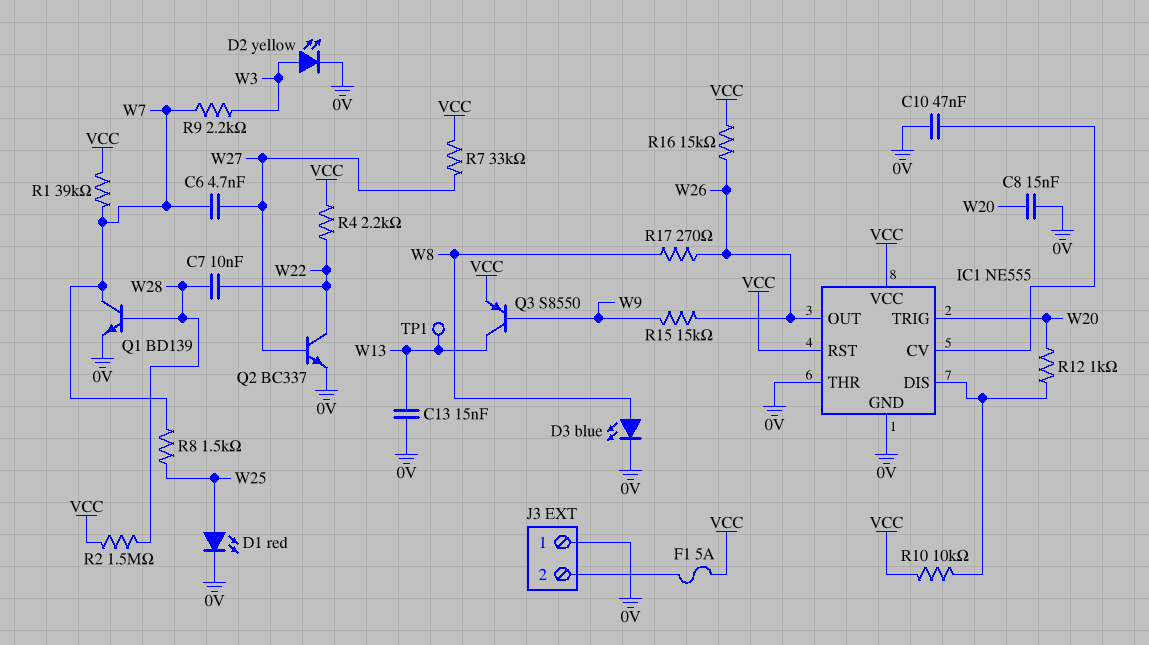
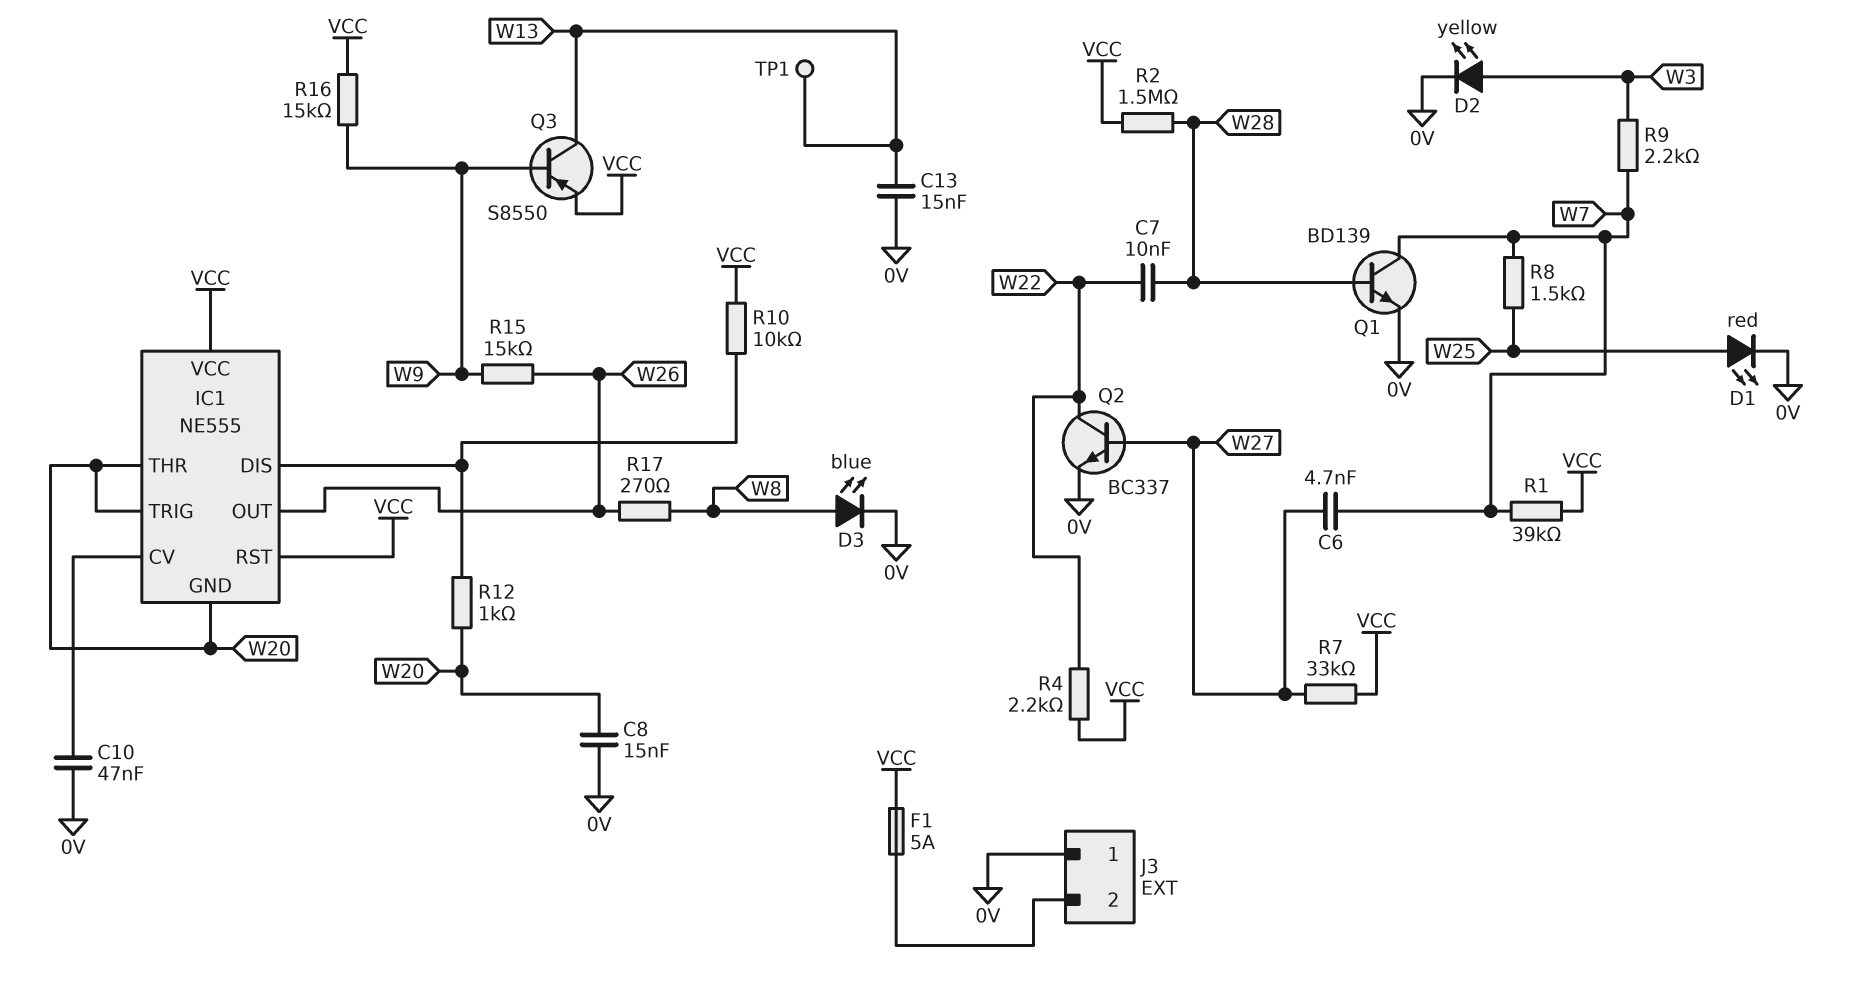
IC1 pin GND: 0V -> W20
IC1 pin THR: 0V -> W20
R16: 15k (VCC, W26) -> 15k (VCC, W9)

